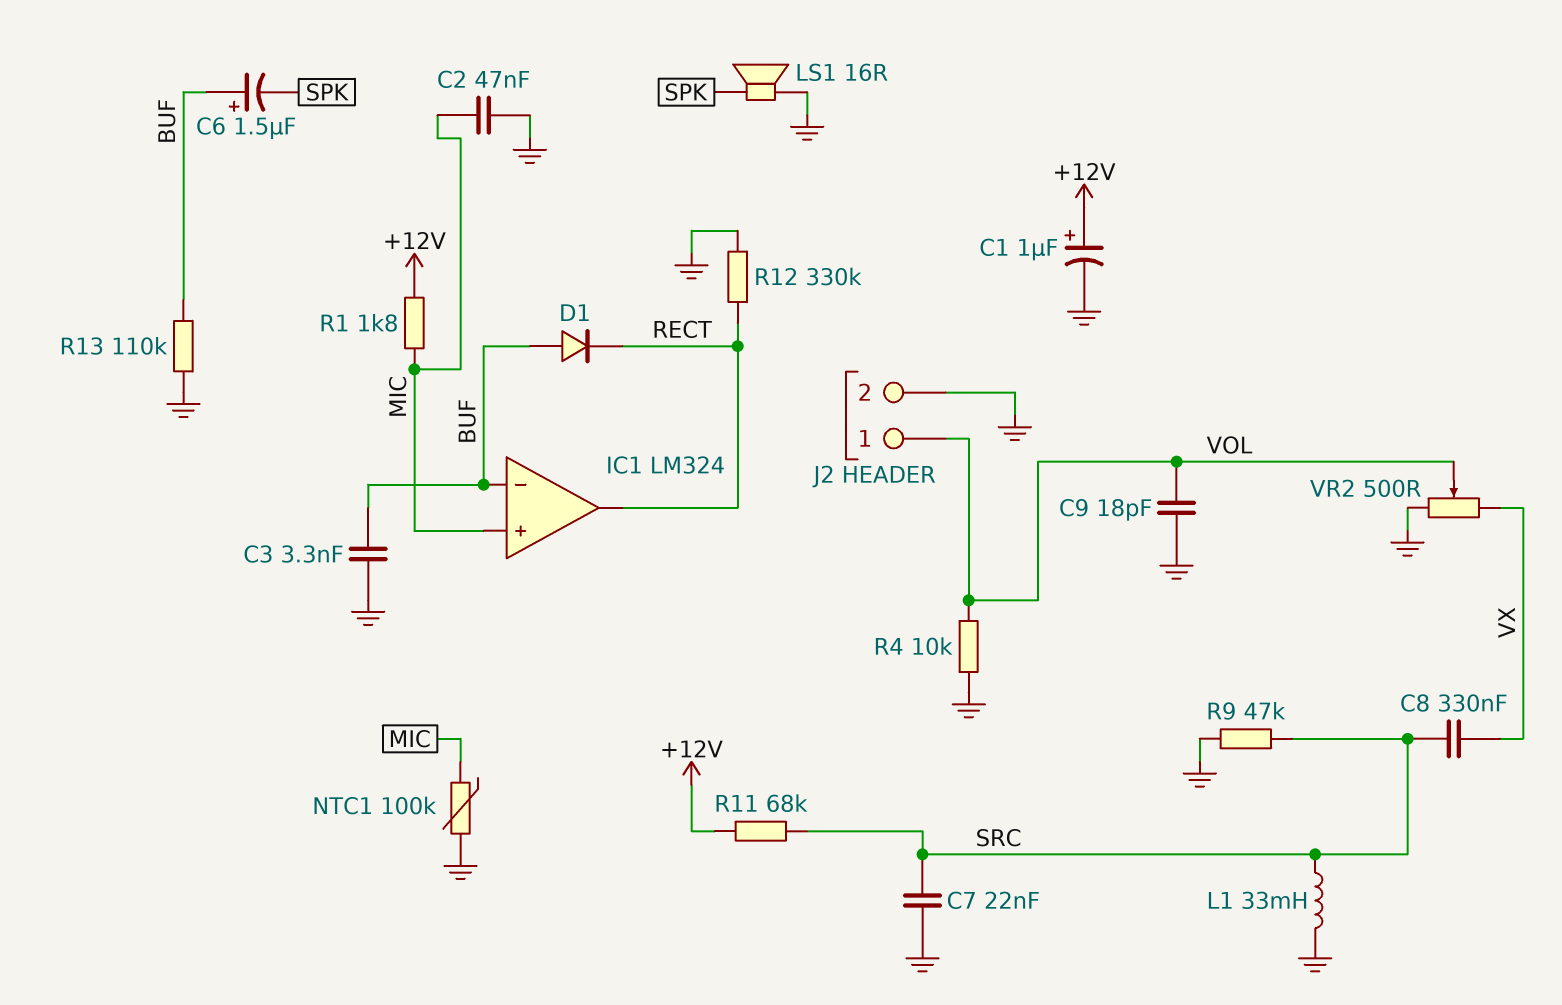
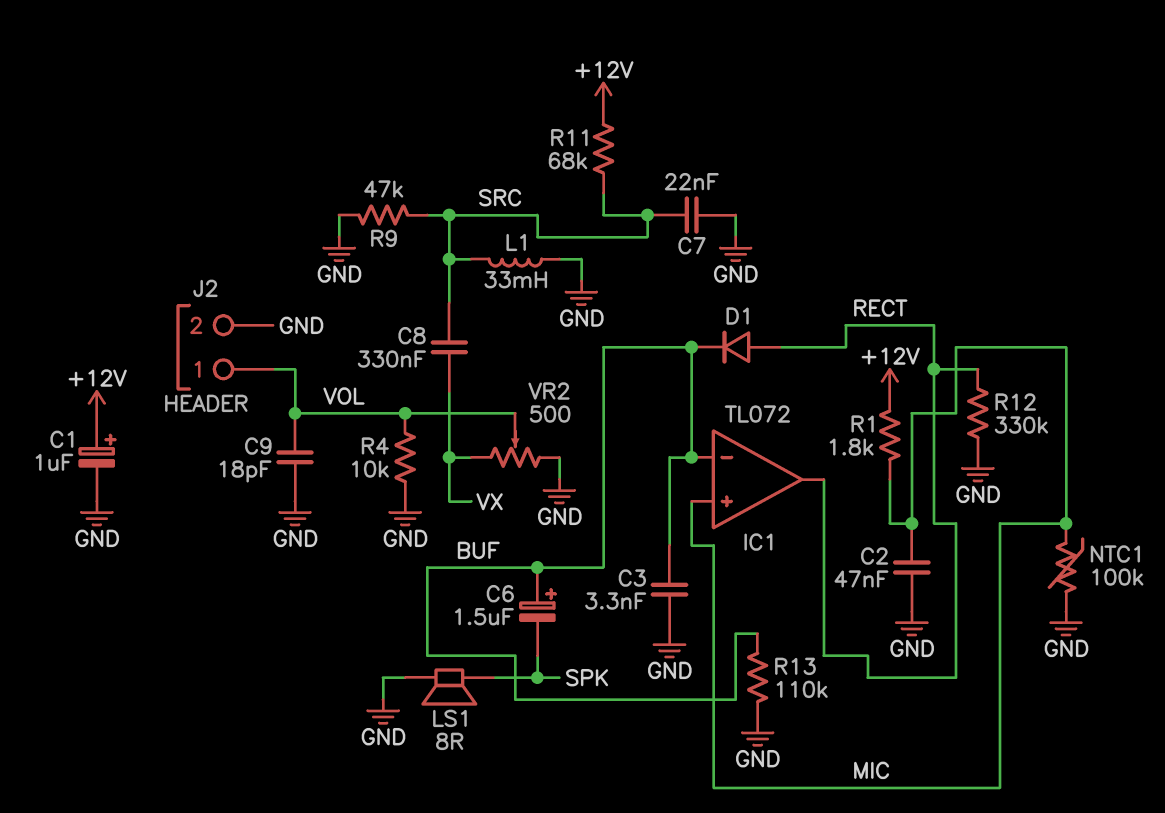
D1: diode (A BUF, K RECT) -> diode (A RECT, K BUF)
IC1: LM324 -> TL072
LS1: speaker 16R (GND, SPK) -> speaker 8R (GND, SPK)

